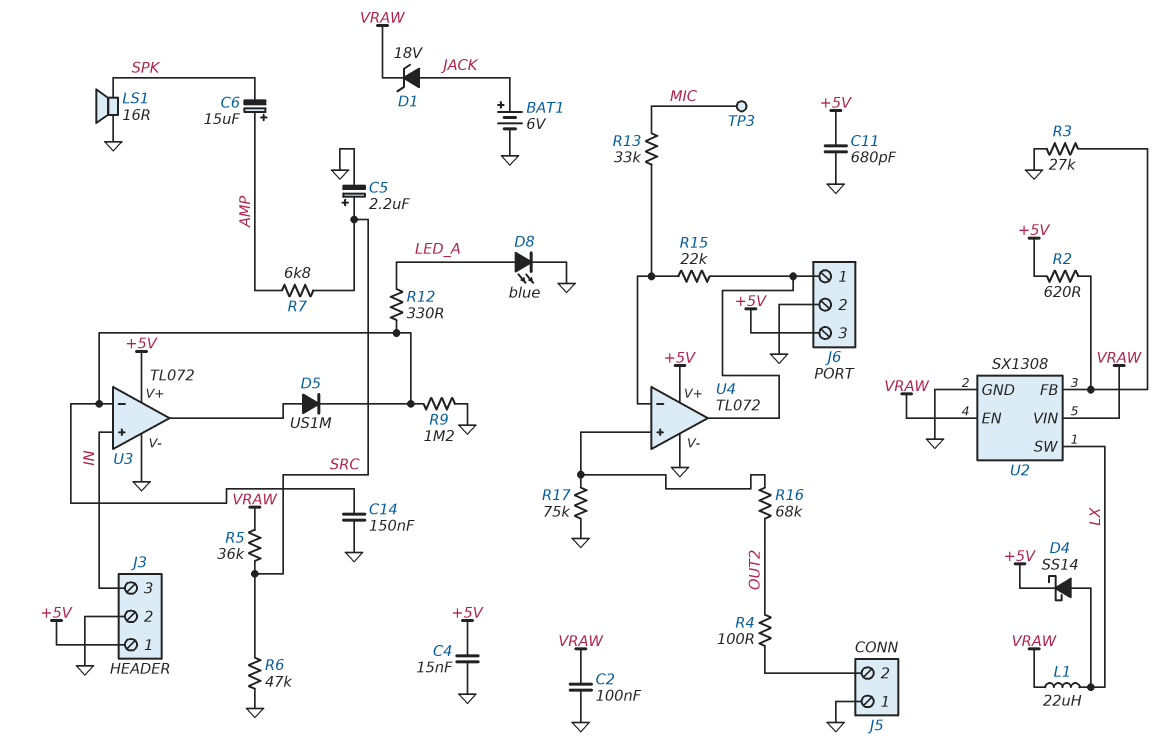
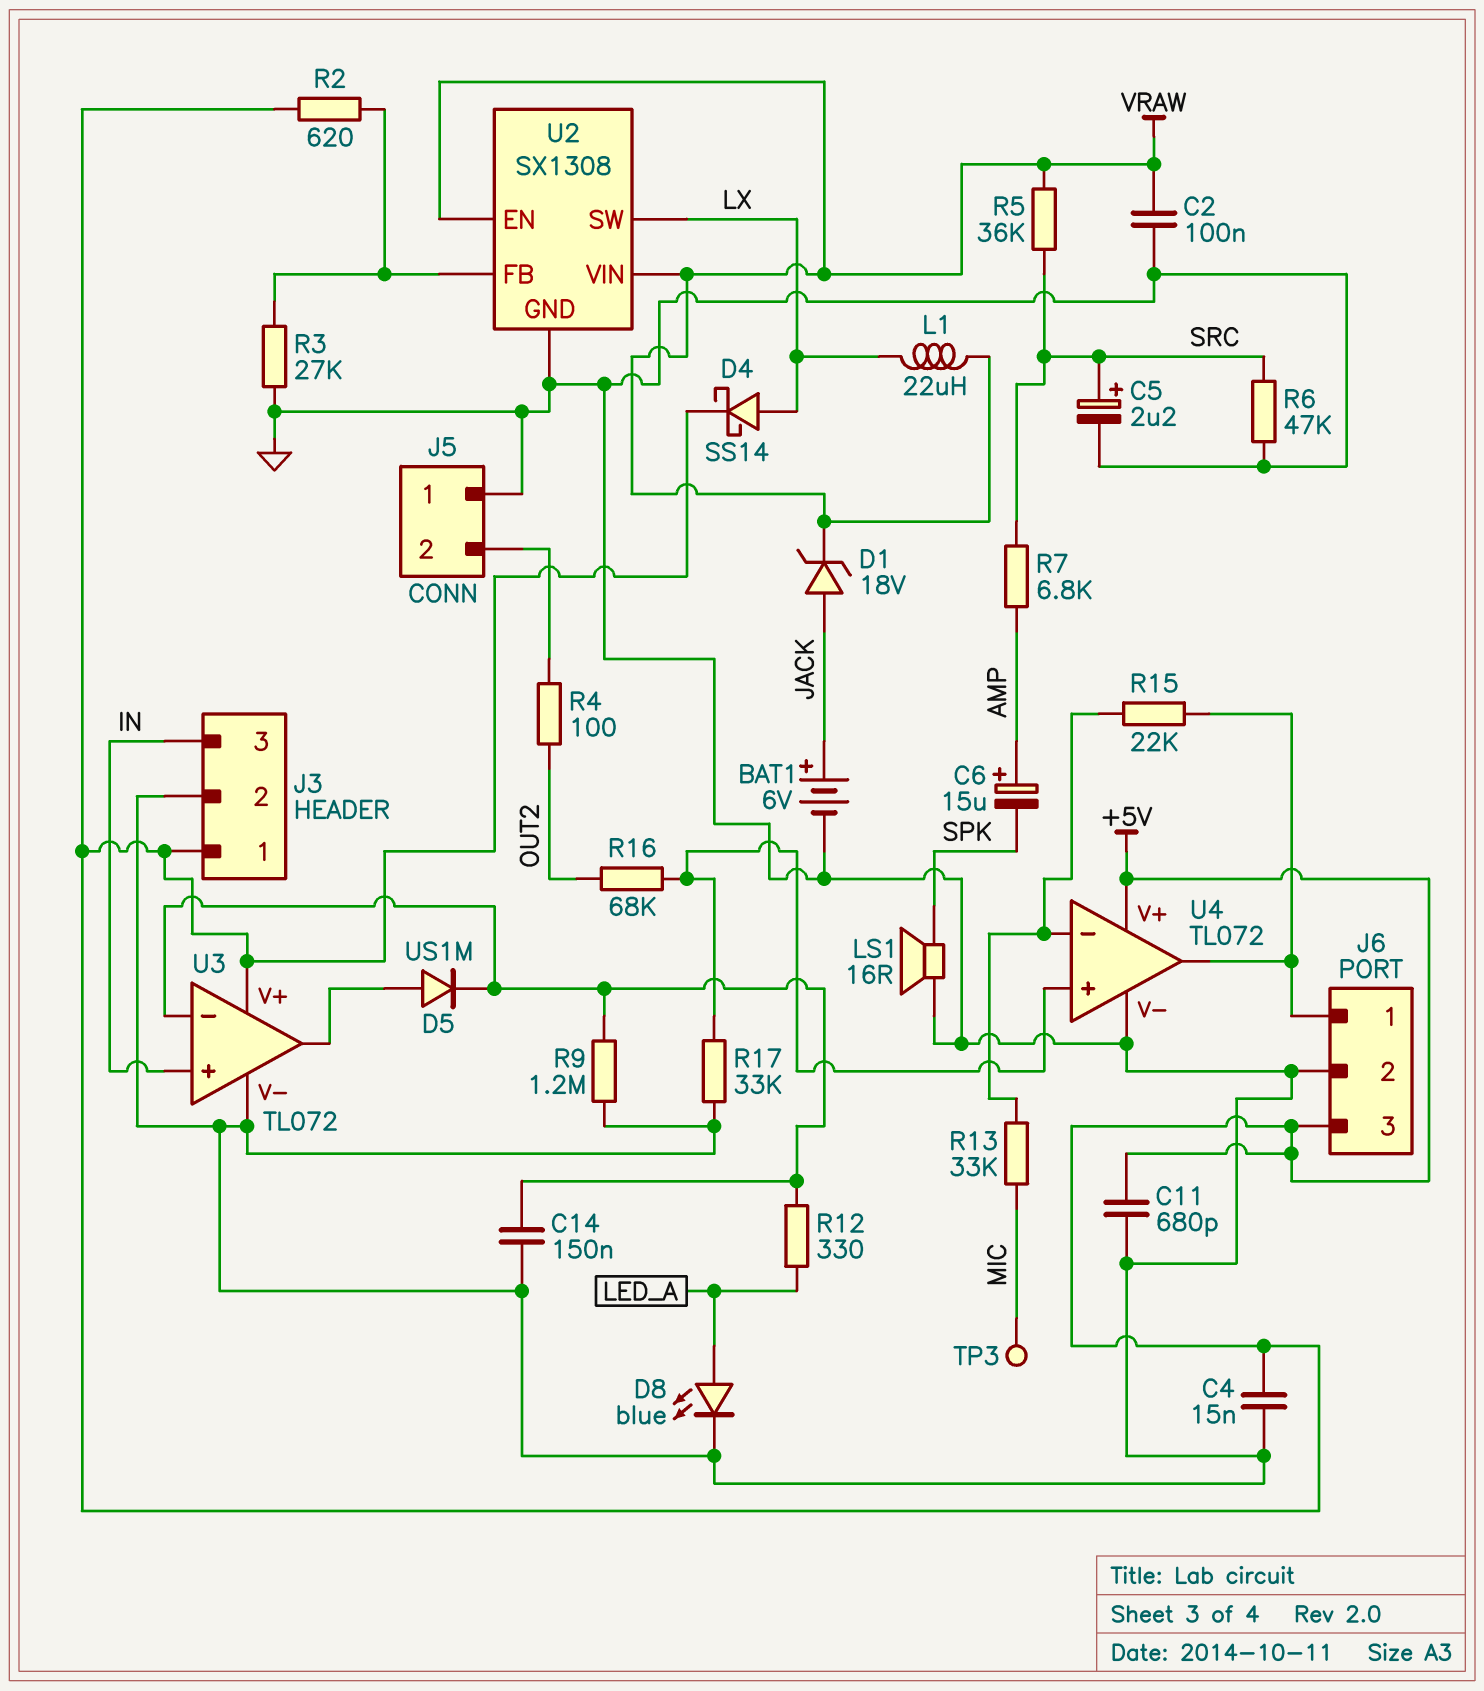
R17: 75k (GND, U4/in+) -> 33k (GND, U4/in+)

